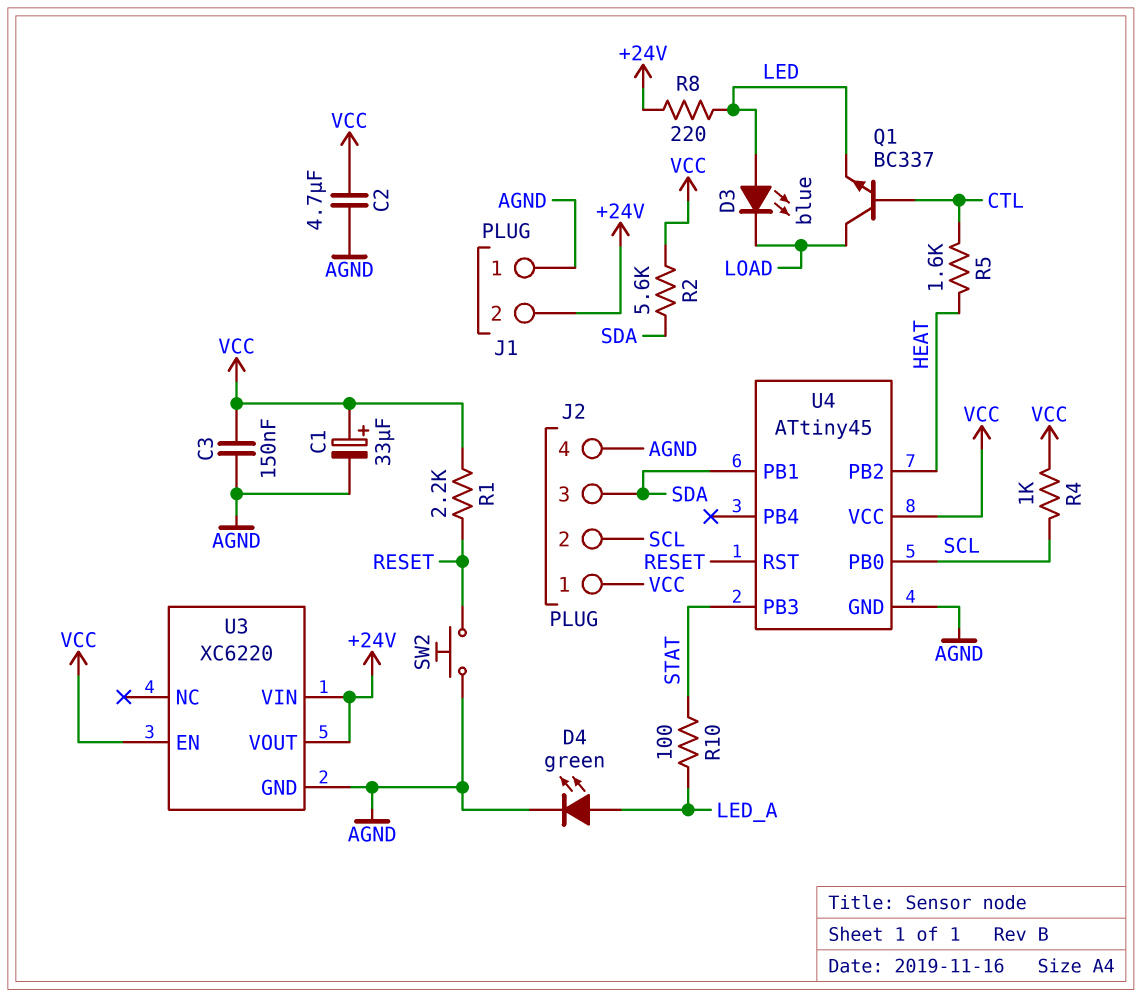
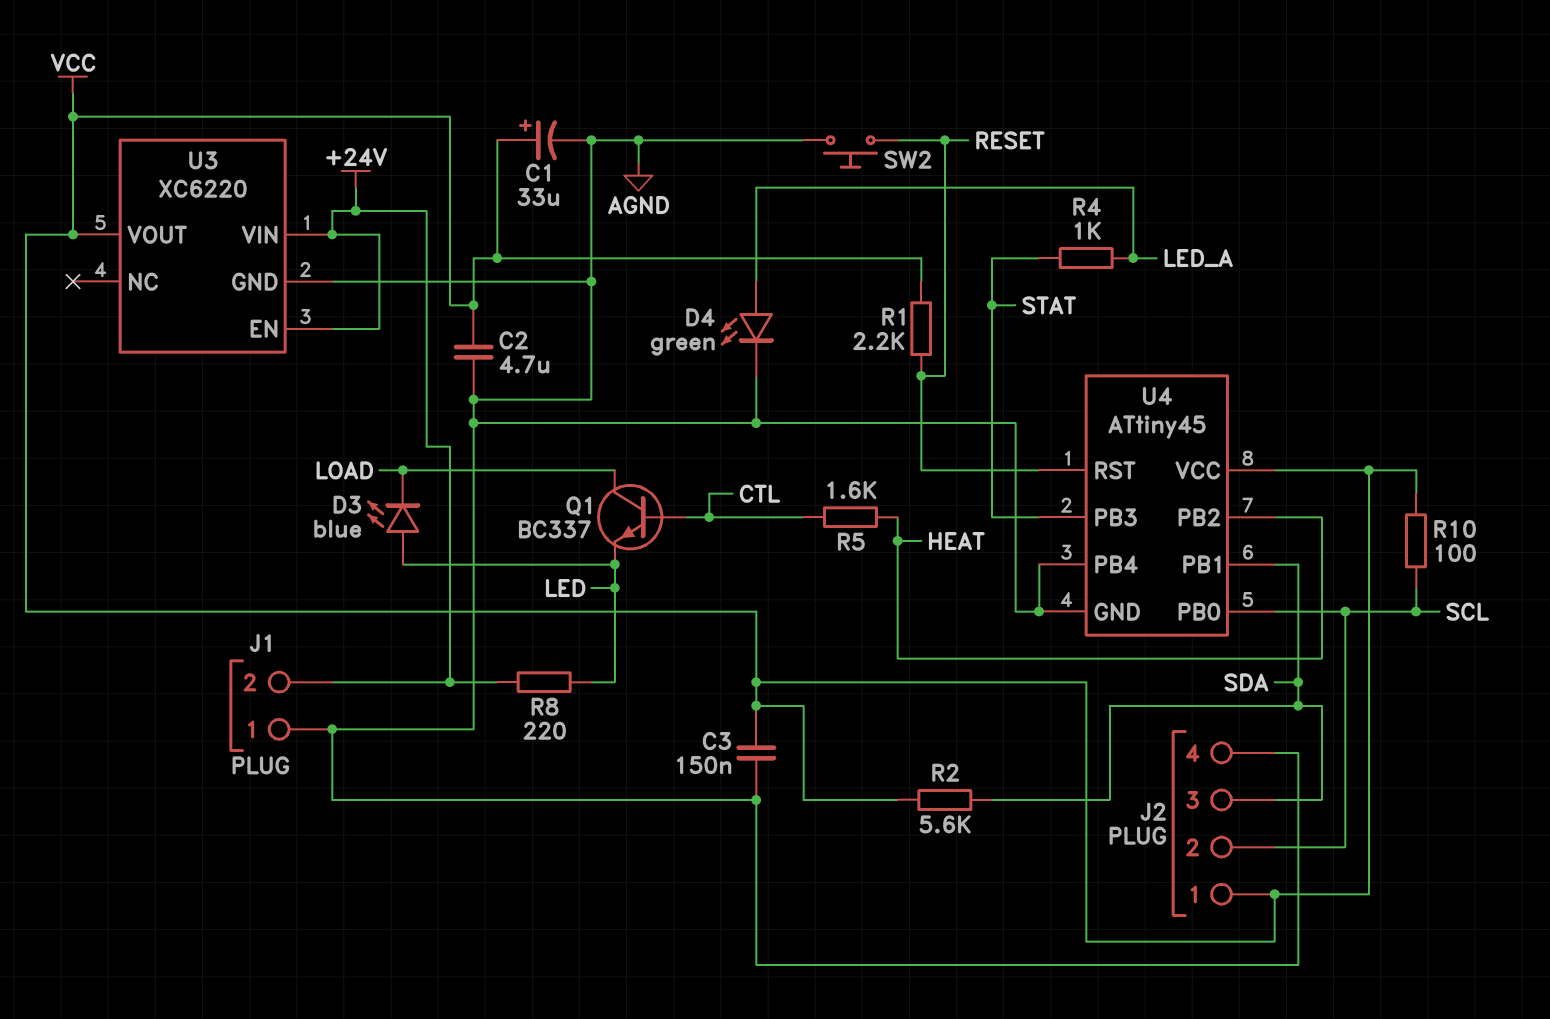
R4: 1k (SCL, VCC) -> 1k (LED_A, STAT)
R10: 100 (LED_A, STAT) -> 100 (SCL, VCC)
U3 pin EN: VCC -> +24V
U3 pin VOUT: +24V -> VCC
U4 pin PB4: none -> AGND

